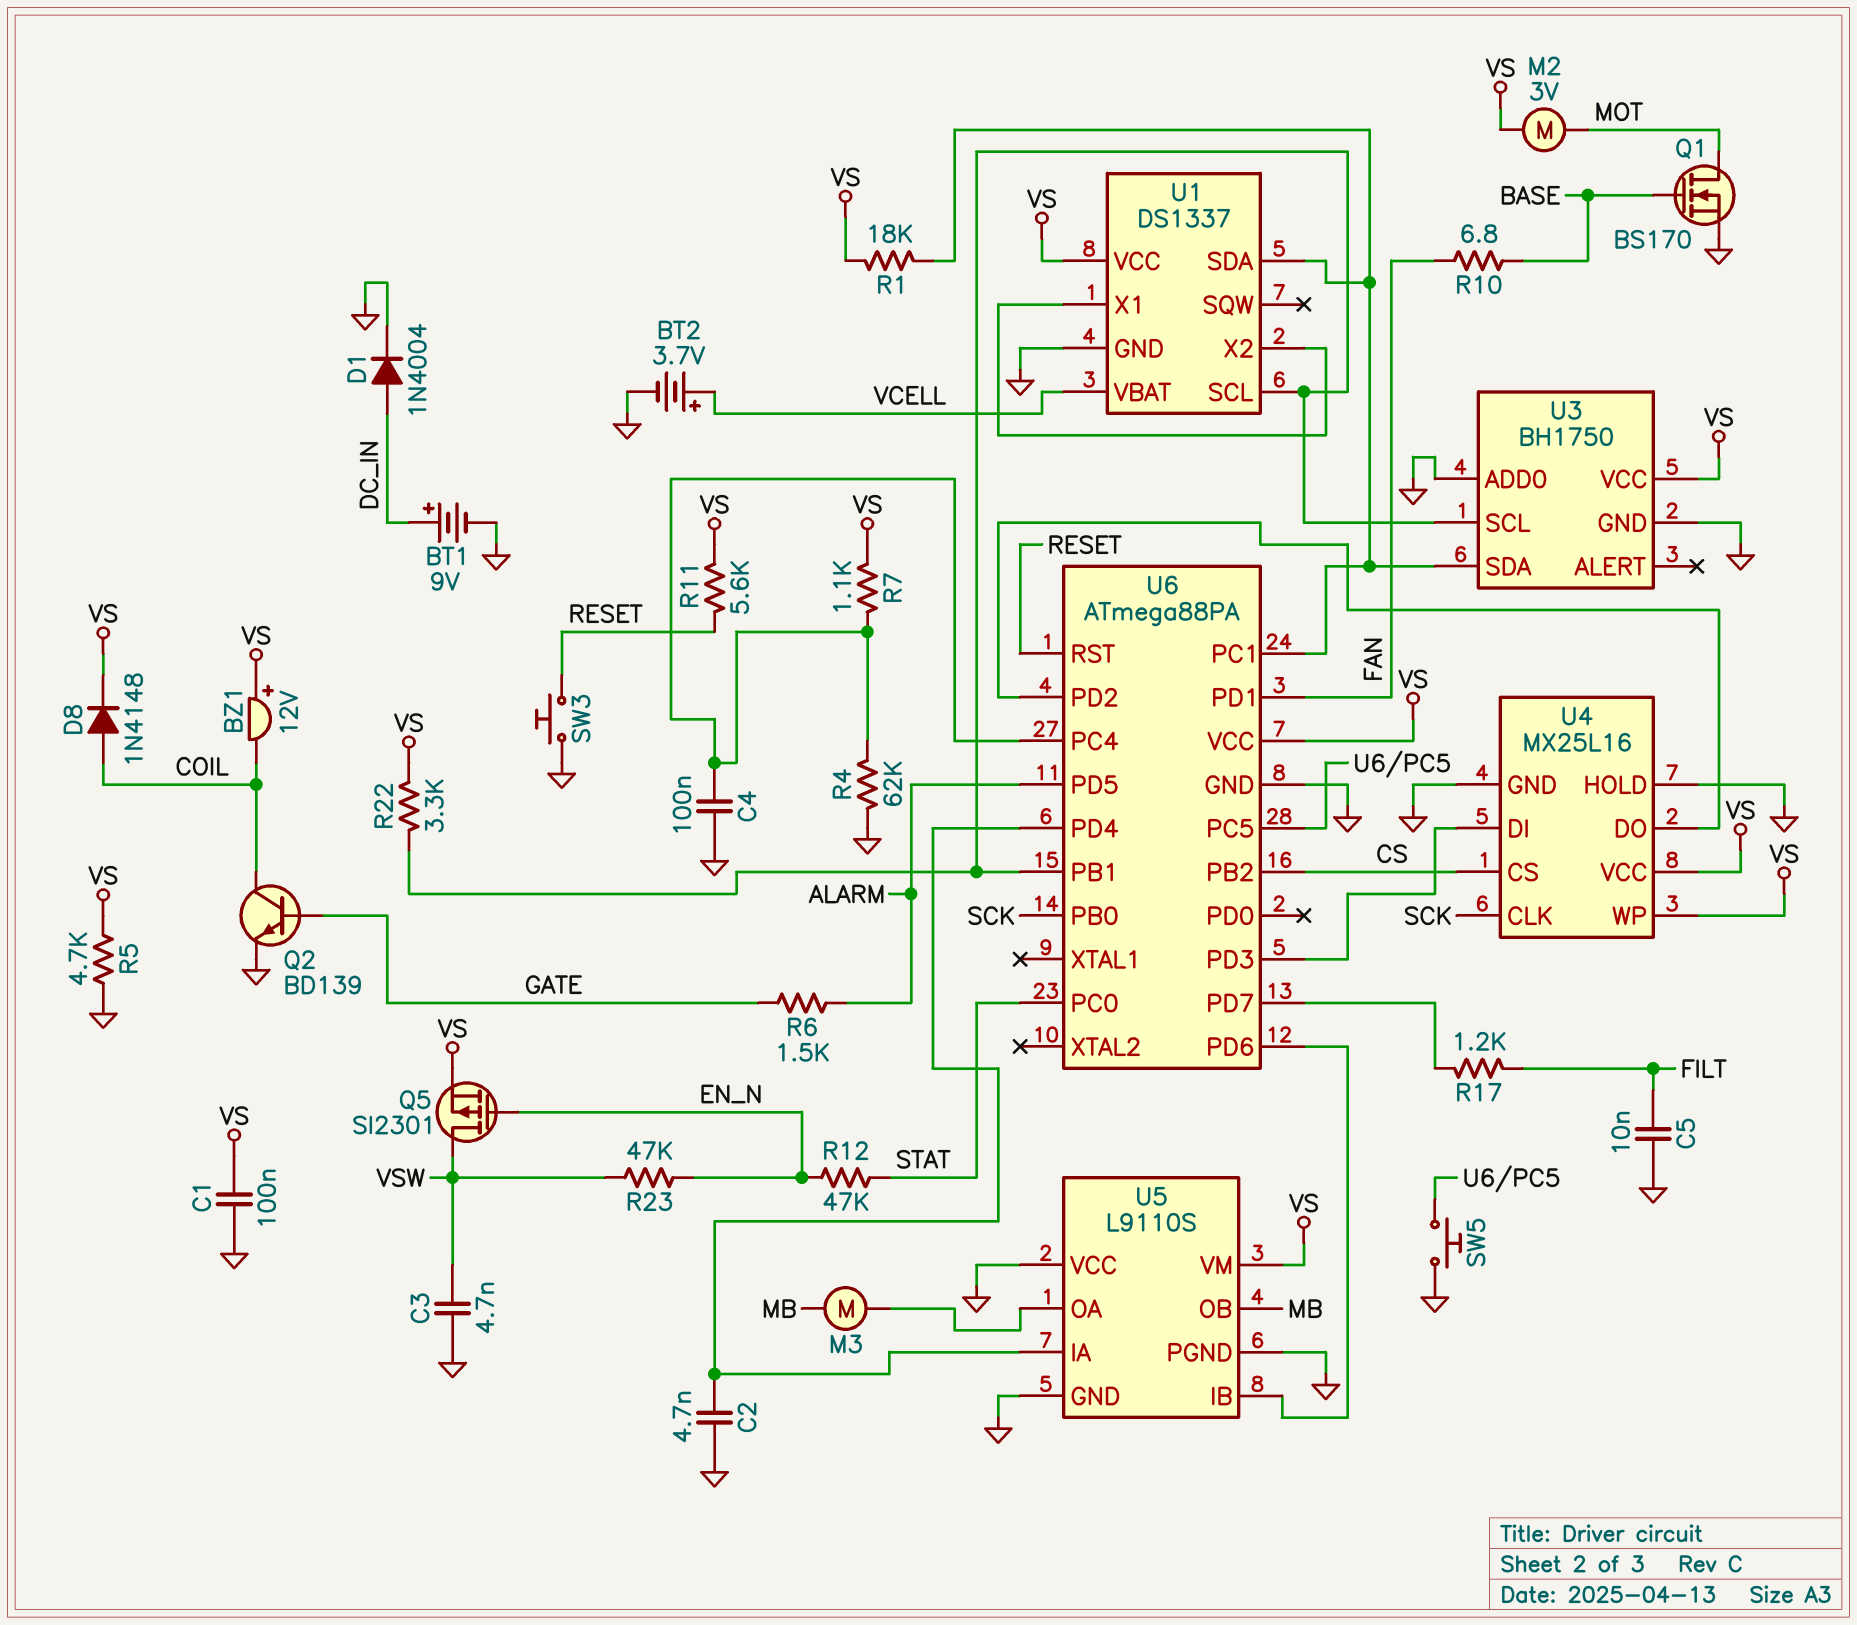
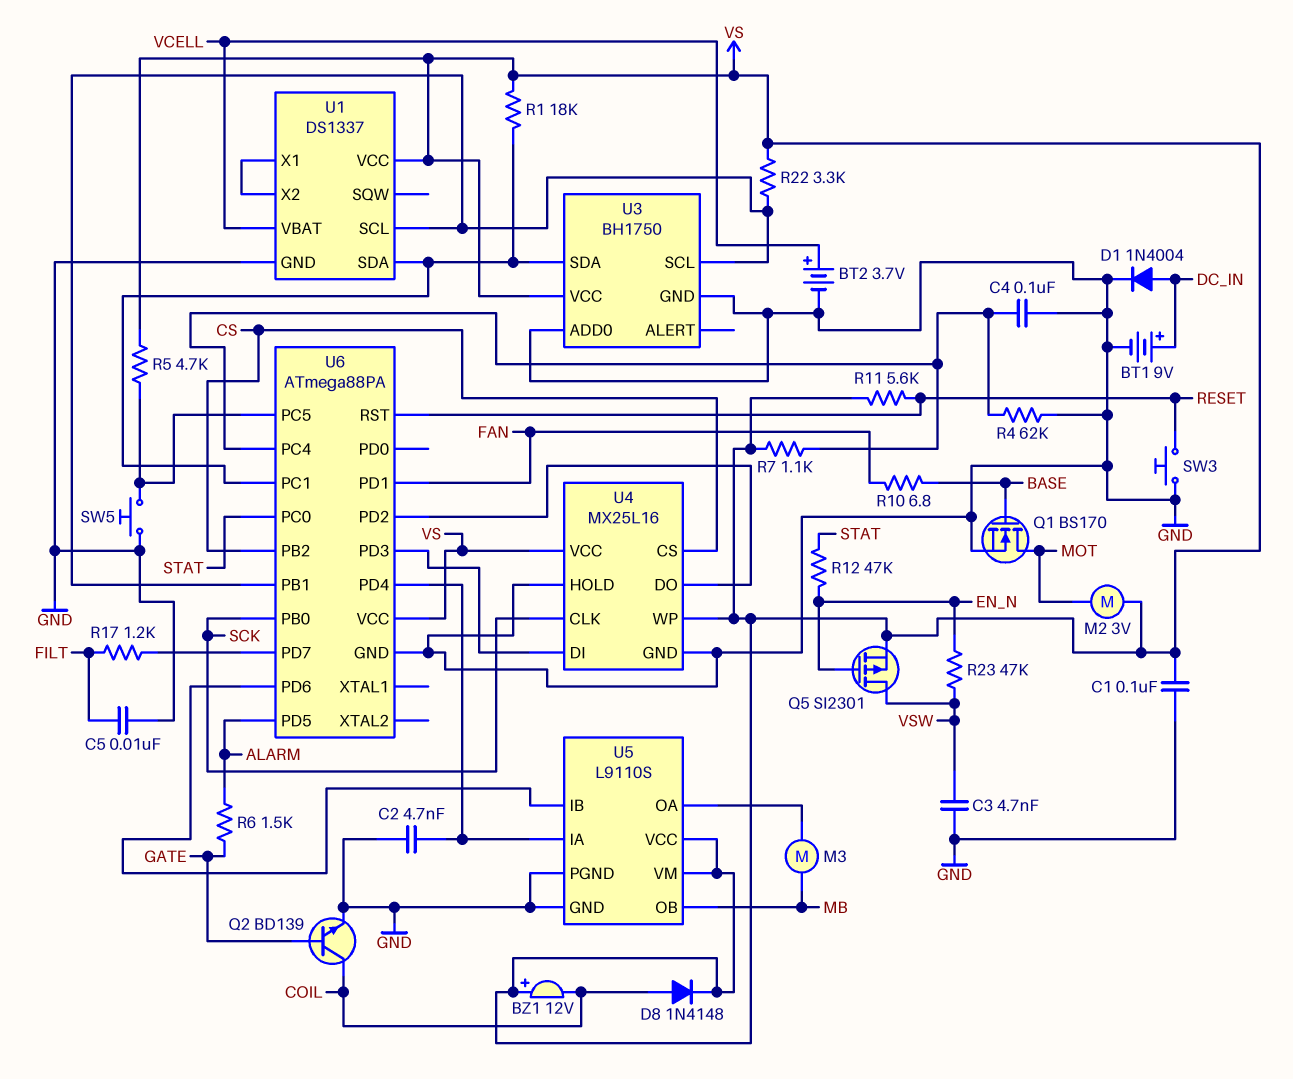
R5: 4.7k (GND, VS) -> 4.7k (U6/PC5, VS)
U5 pin VCC: GND -> VS

